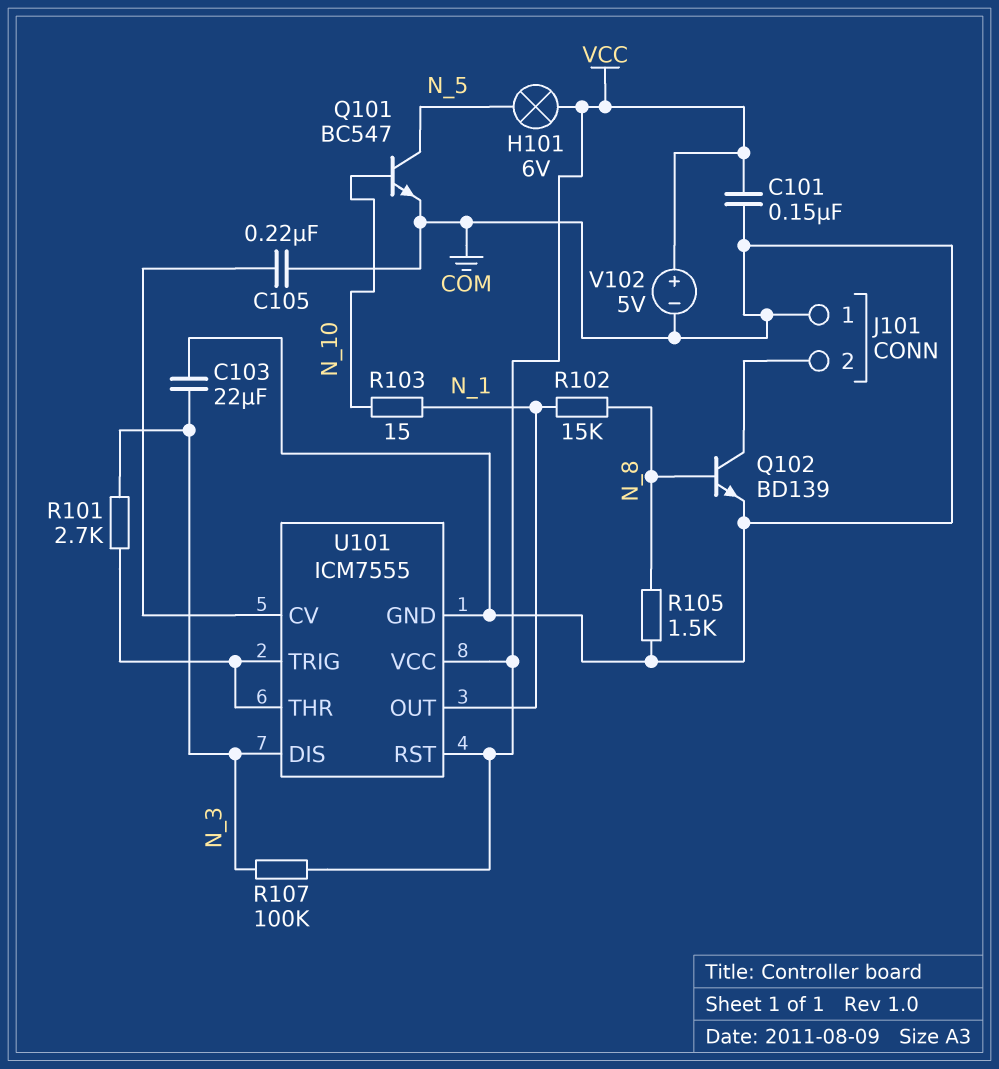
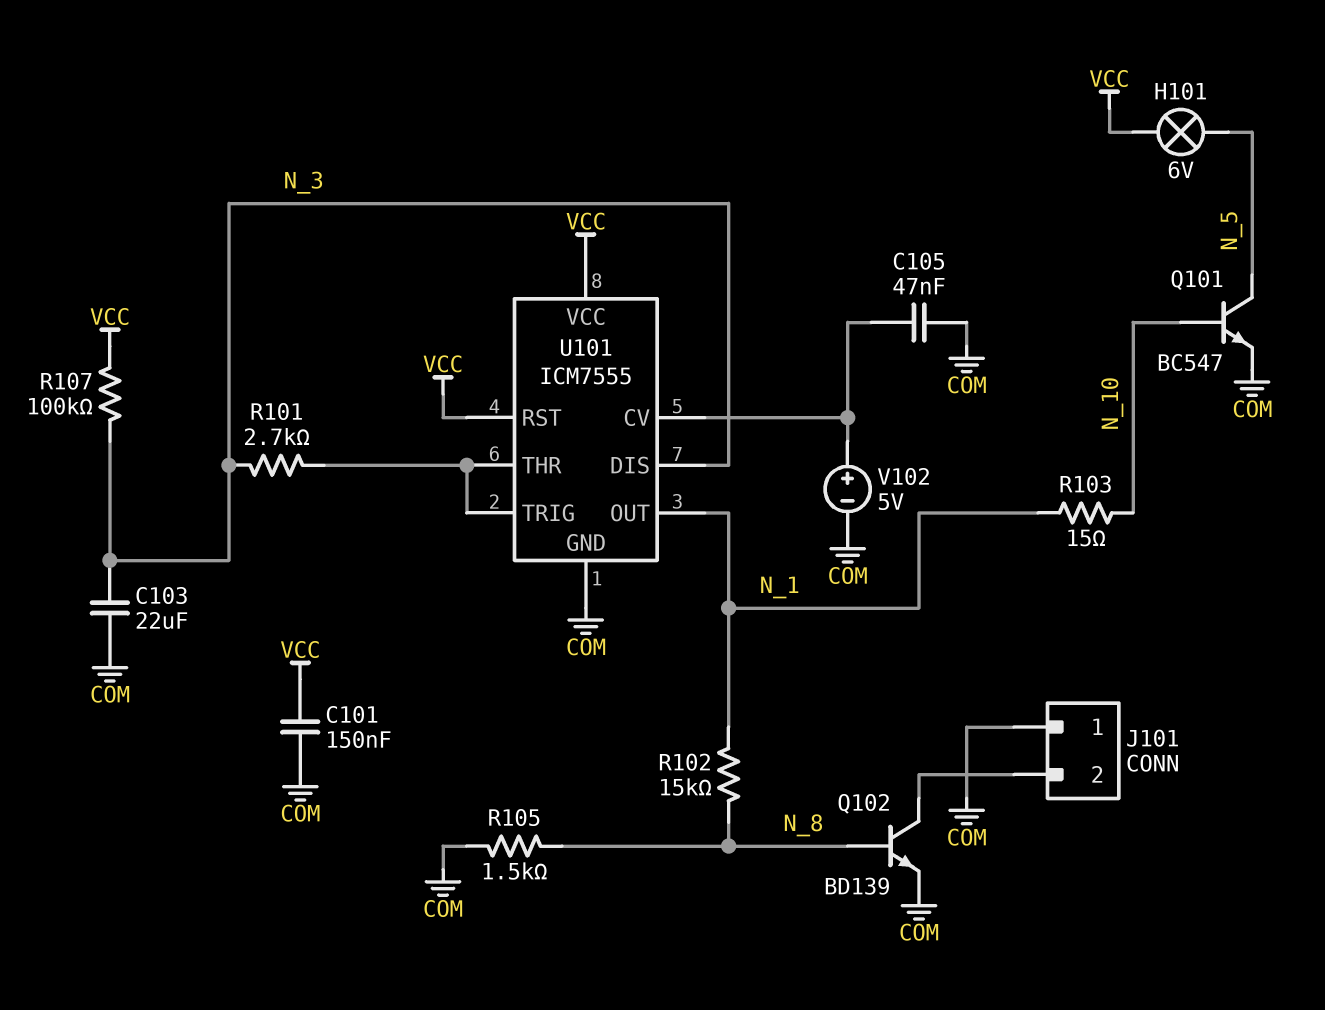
C105: 220nF (COM, U101/CV) -> 47nF (COM, U101/CV)
V102: 5V (plus VCC, minus COM) -> 5V (plus U101/CV, minus COM)

